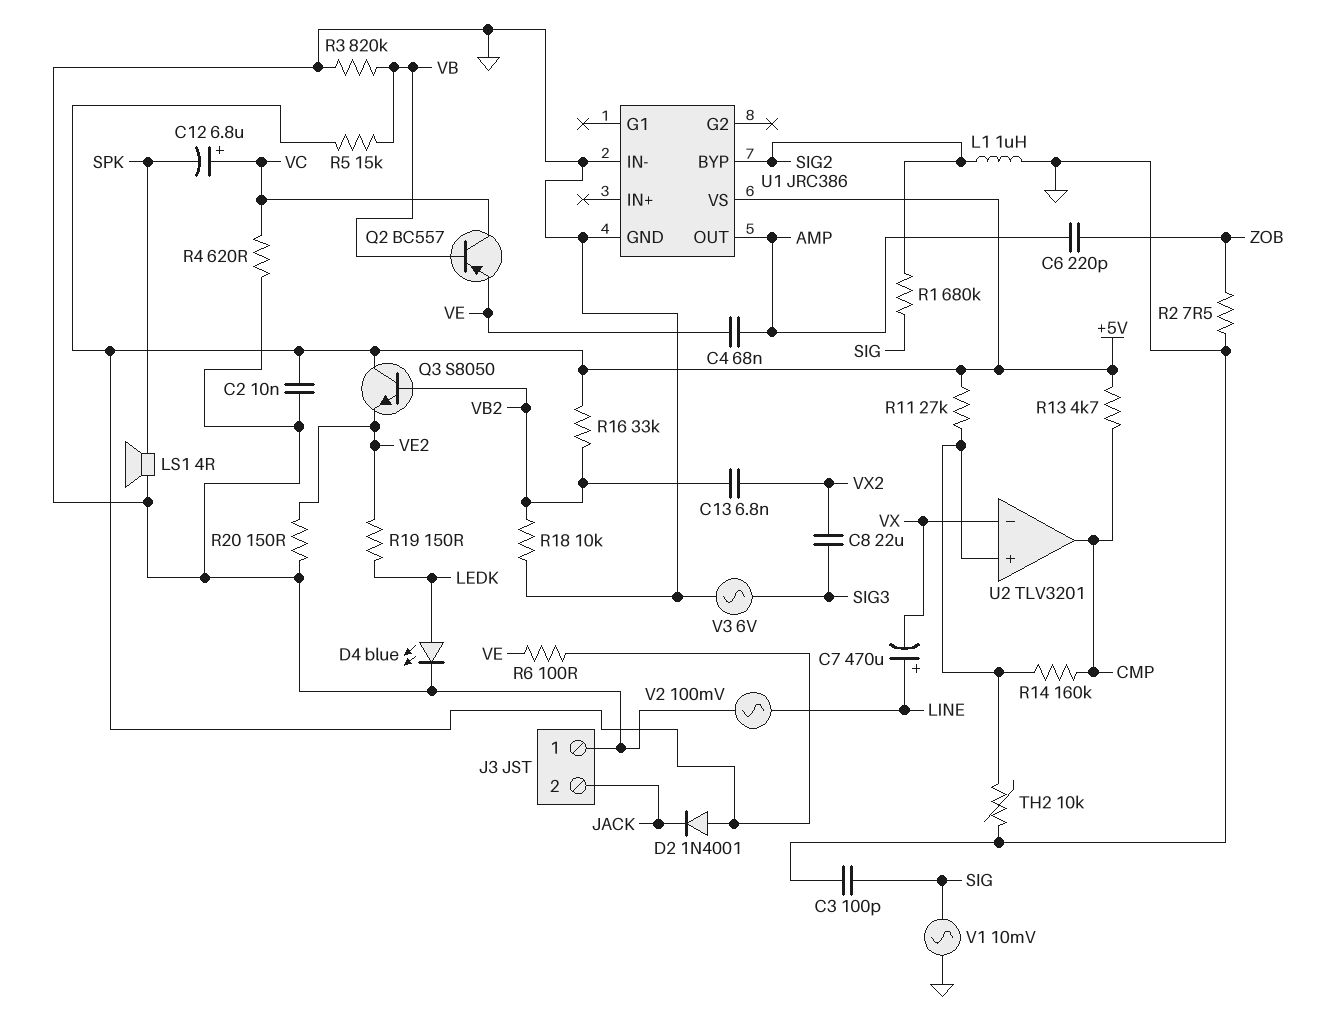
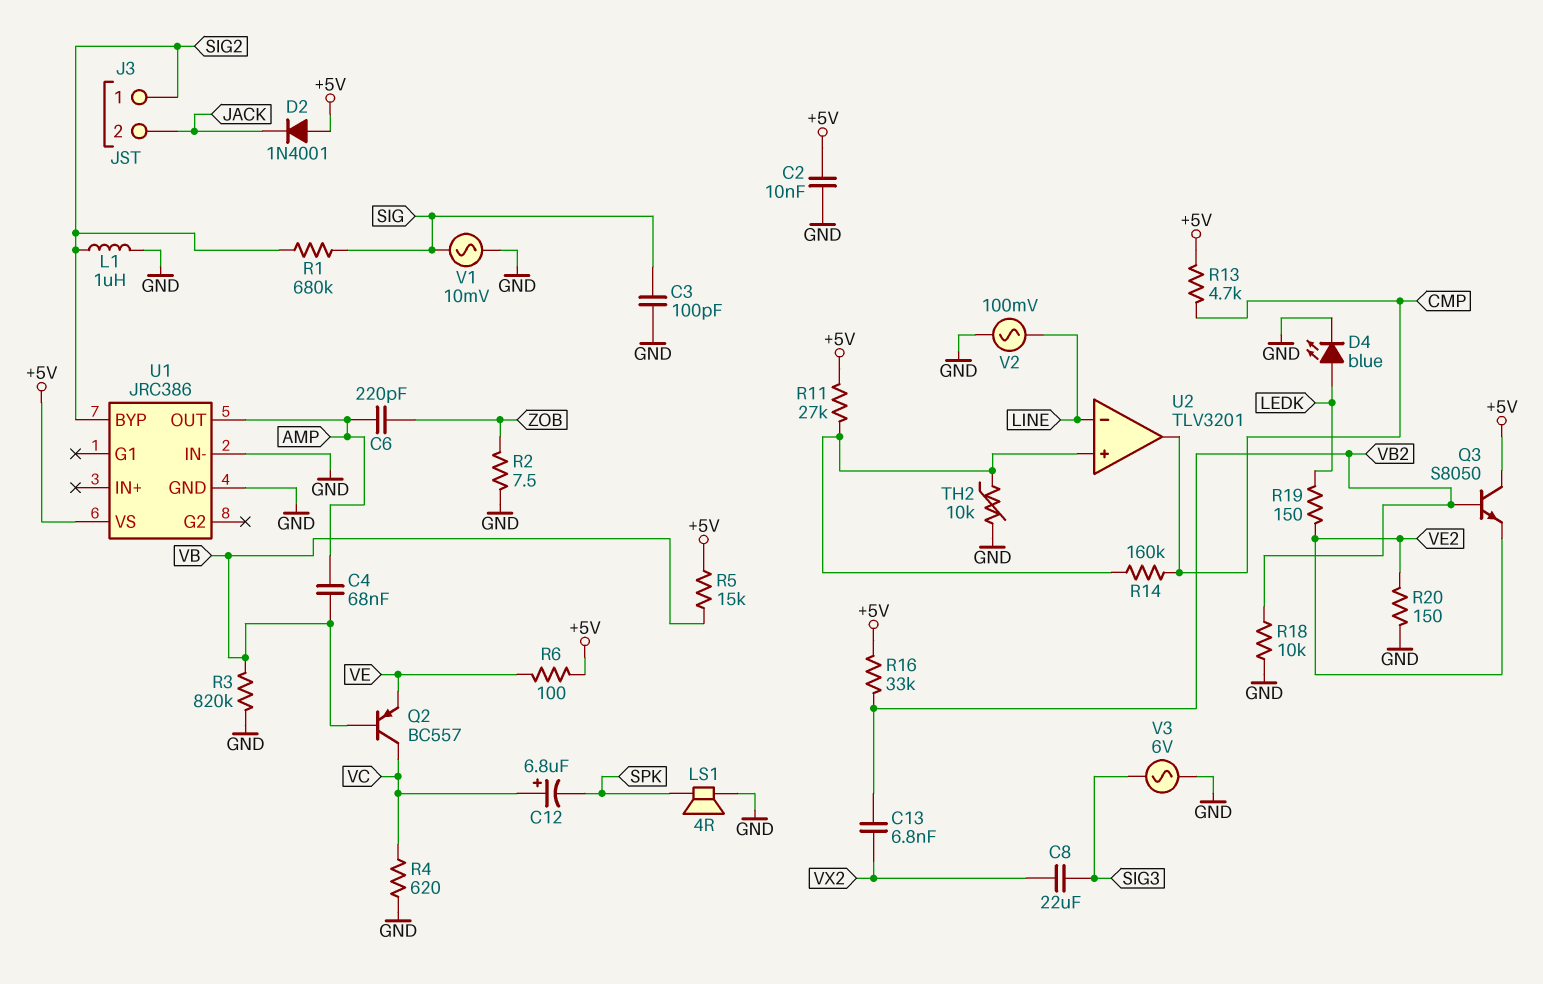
C4: 68nF (AMP, VE) -> 68nF (AMP, VB)
C7: 470uF (plus LINE, minus VX) -> none
J3 pin 1: GND -> SIG2
U2 pin in-: VX -> LINE

